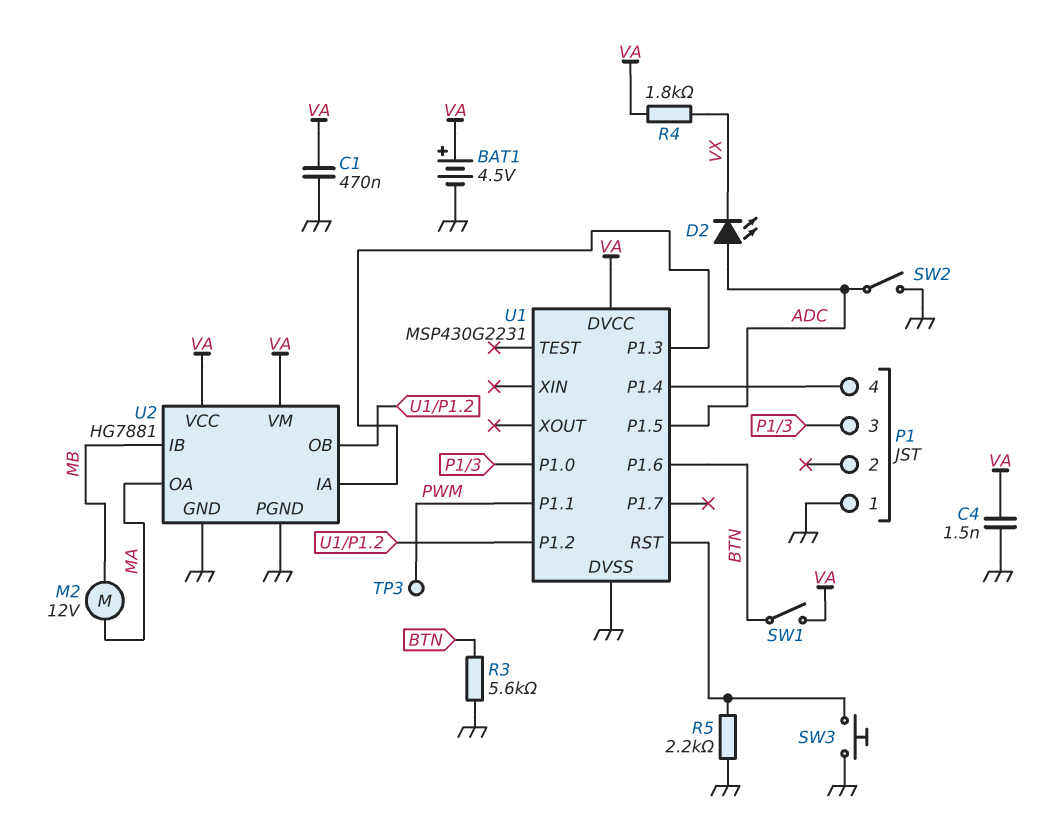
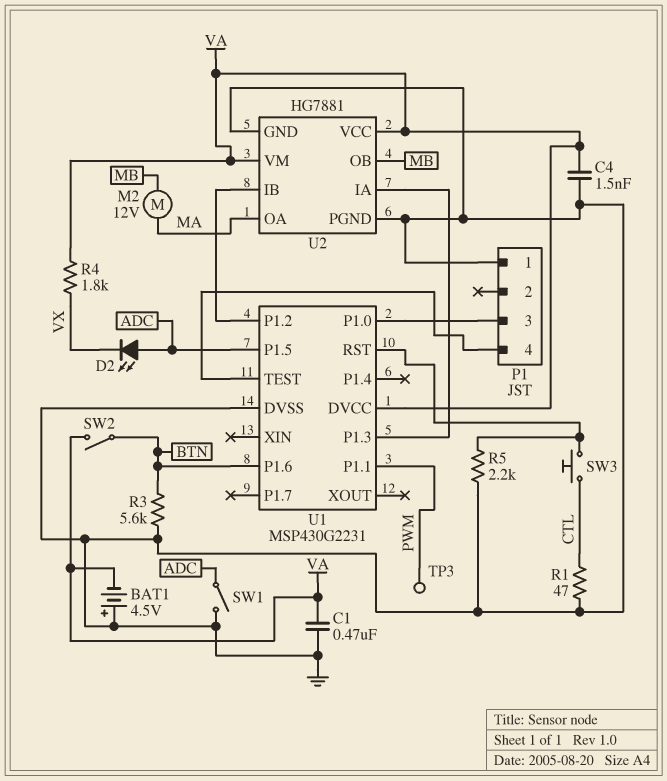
BAT1: 4.5V (plus VA, minus GND) -> 4.5V (plus GND, minus VA)
R1: none -> 47 (CTL, GND)
SW1: switch (BTN, VA) -> switch (ADC, GND)
SW2: switch (ADC, GND) -> switch (BTN, VA)
SW3: button (GND, U1/RST) -> button (CTL, U1/RST)
U1 pin P1.4: P1/4 -> none
U1 pin TEST: none -> P1/4
U2 pin IB: MB -> U1/P1.2
U2 pin OB: U1/P1.2 -> MB

